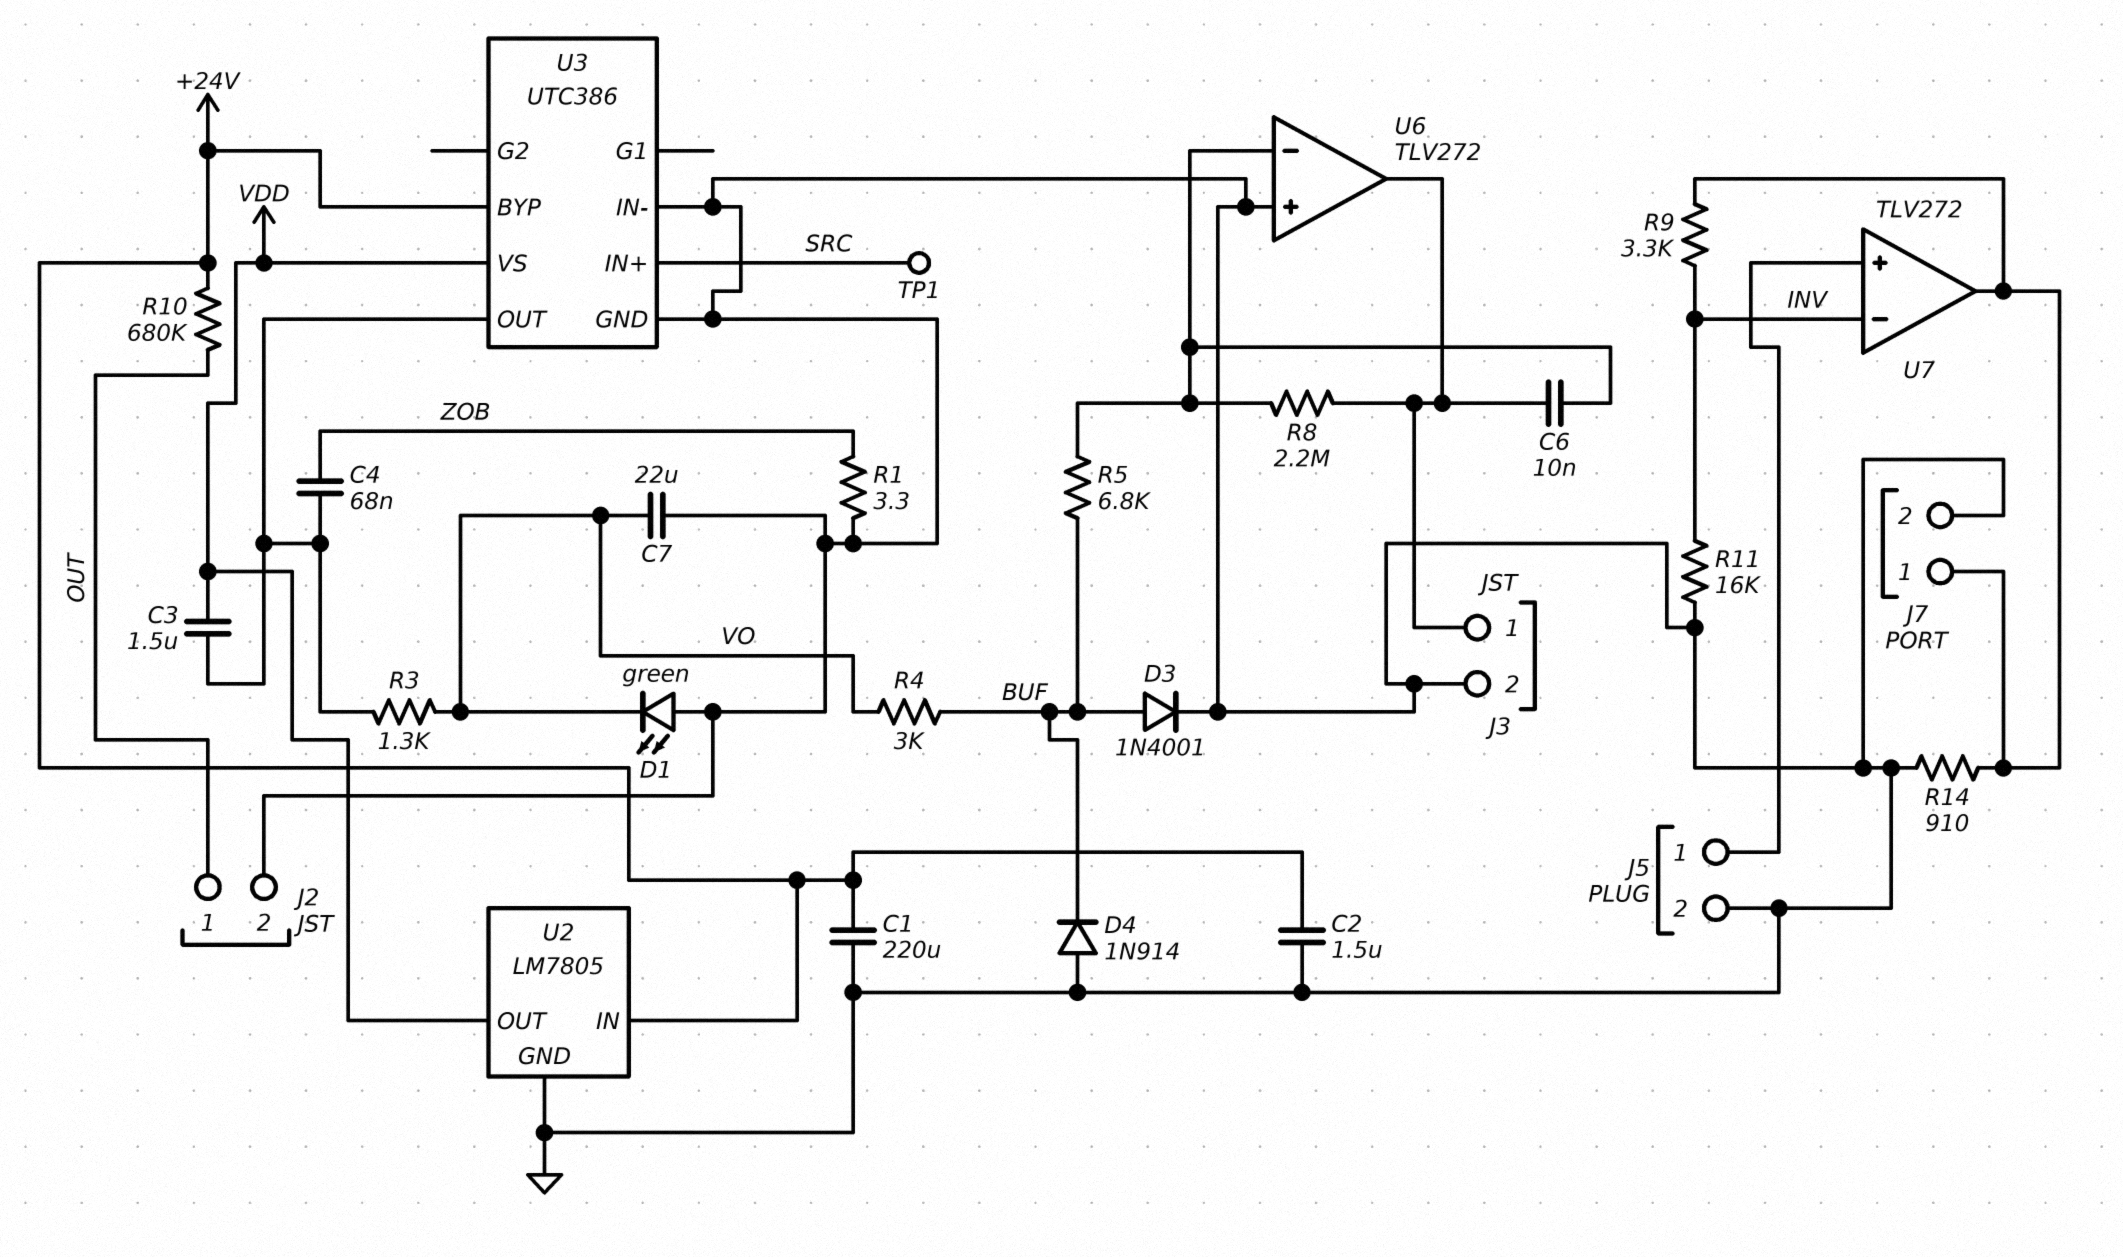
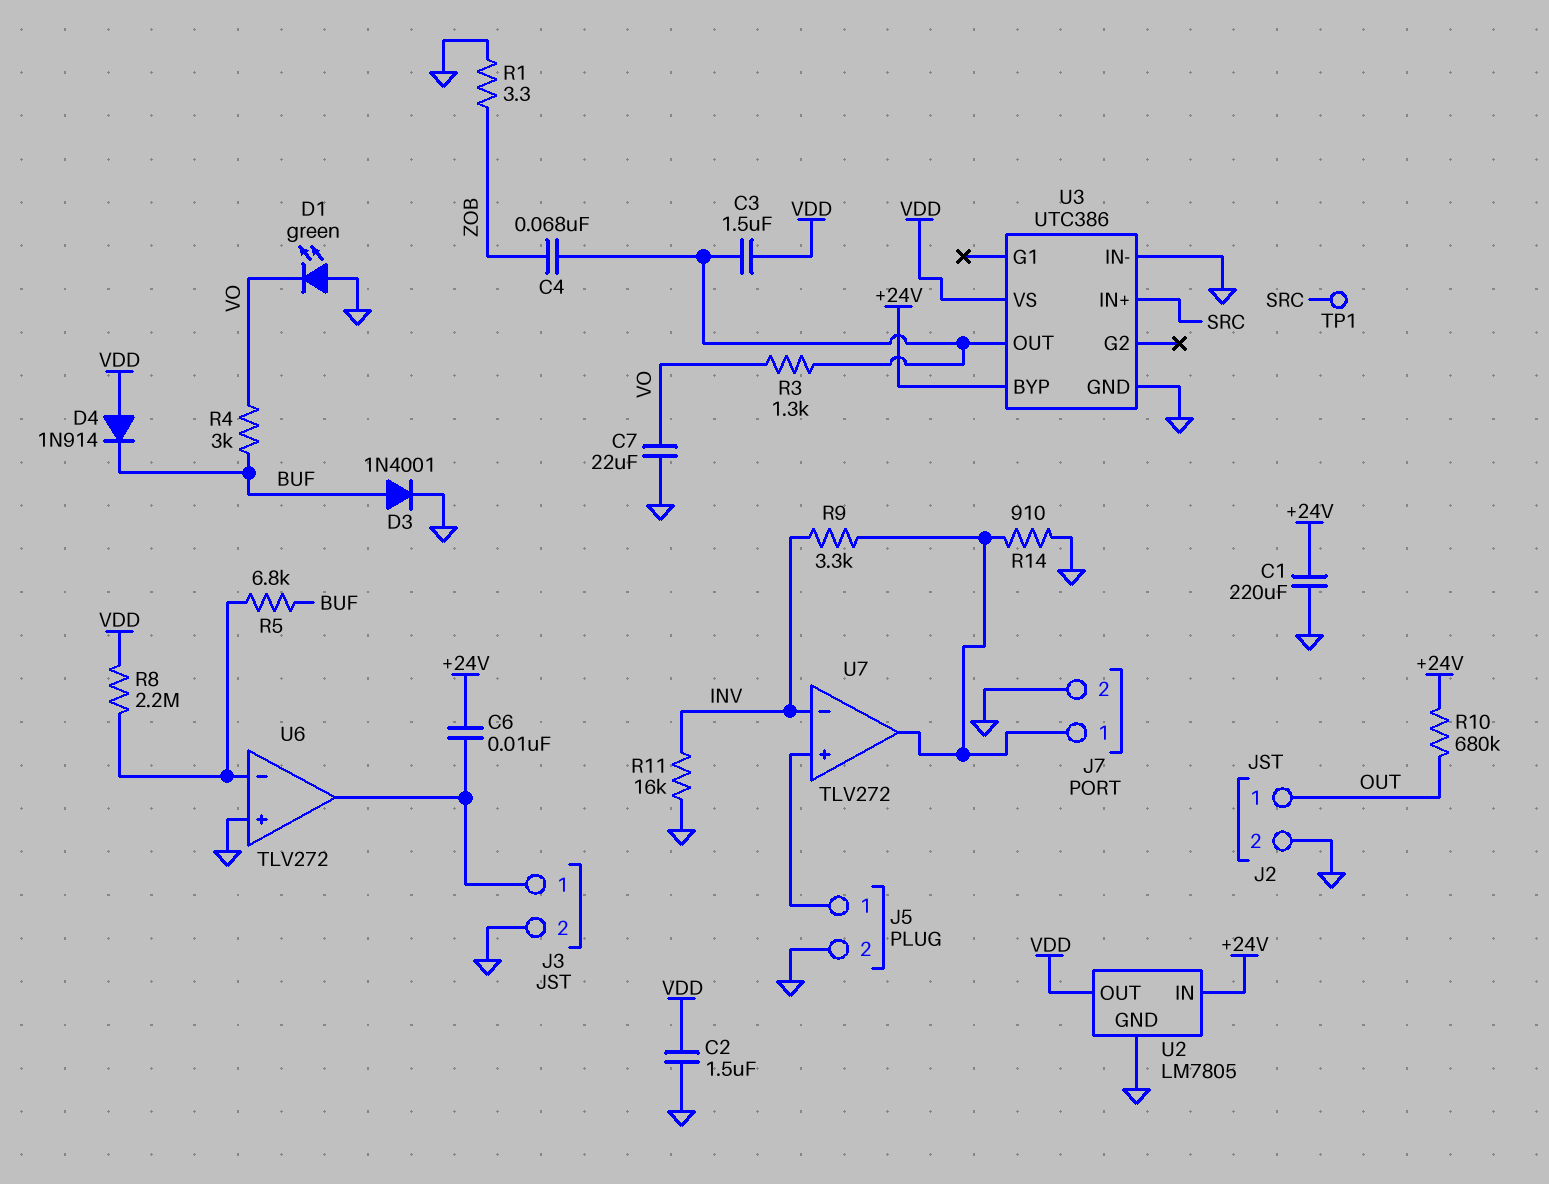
C2: 1.5uF (+24V, GND) -> 1.5uF (GND, VDD)
C6: 10nF (J3/1, U6/in-) -> 10nF (+24V, J3/1)
D4: diode 1N914 (A GND, K BUF) -> diode 1N914 (A VDD, K BUF)
R8: 2.2M (J3/1, U6/in-) -> 2.2M (U6/in-, VDD)

